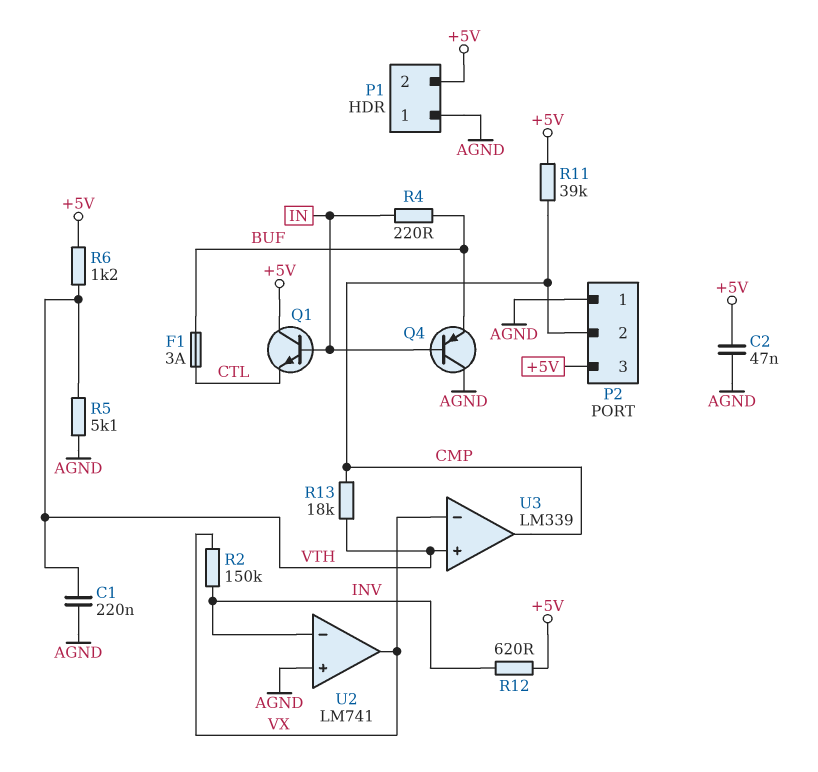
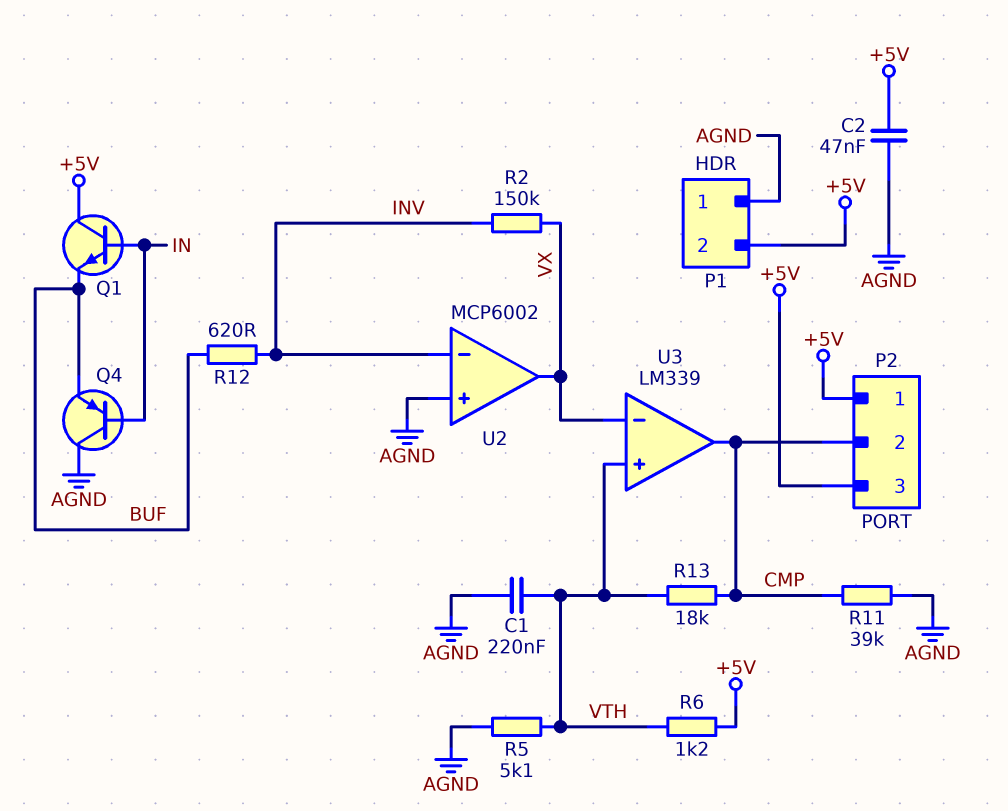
F1: 3A (BUF, CTL) -> none
P2 pin 1: AGND -> +5V
Q1: NPN (B IN, C +5V, E CTL) -> NPN (B IN, C +5V, E BUF)
R4: 220 (BUF, IN) -> none
R11: 39k (+5V, CMP) -> 39k (AGND, CMP)
R12: 620 (+5V, INV) -> 620 (BUF, INV)
U2: LM741 -> MCP6002

